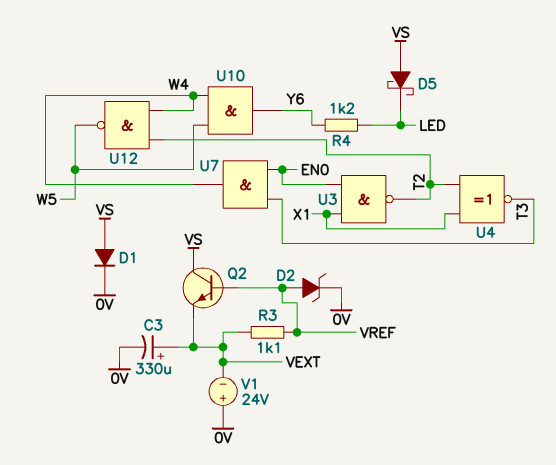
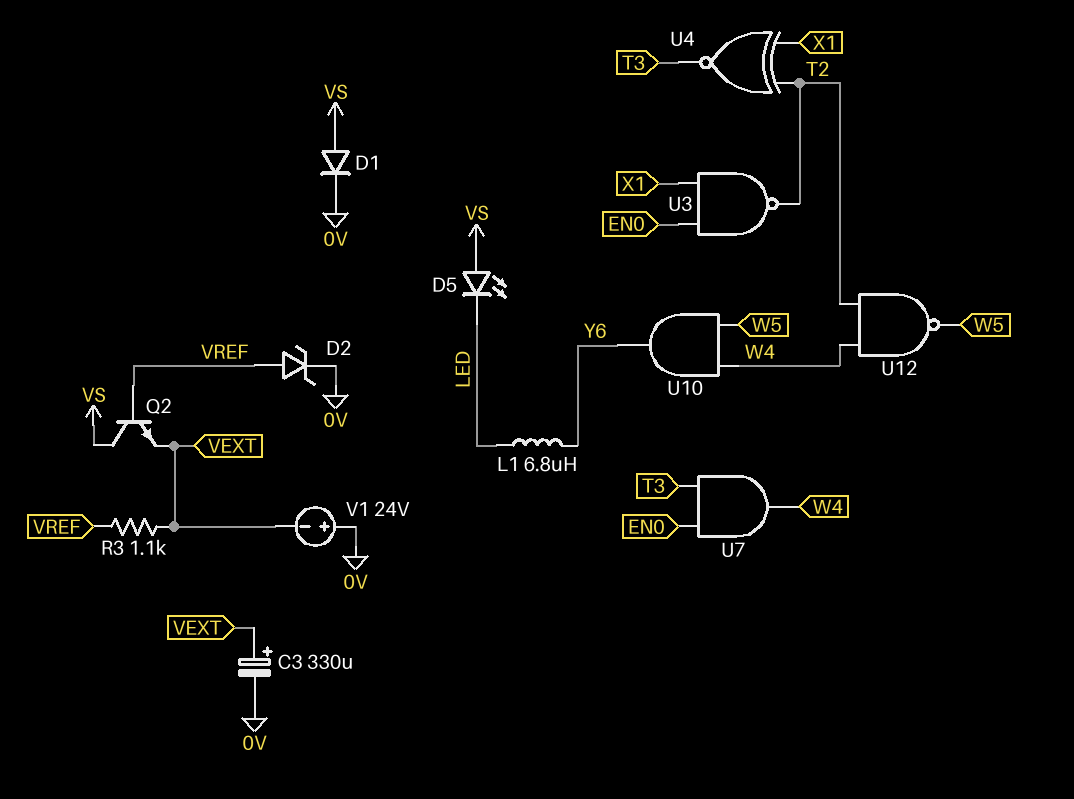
D5: schottky (A VS, K LED) -> LED (A VS, K LED)
L1: none -> 6.8uH (LED, Y6)
R4: 1.2k (LED, Y6) -> none

